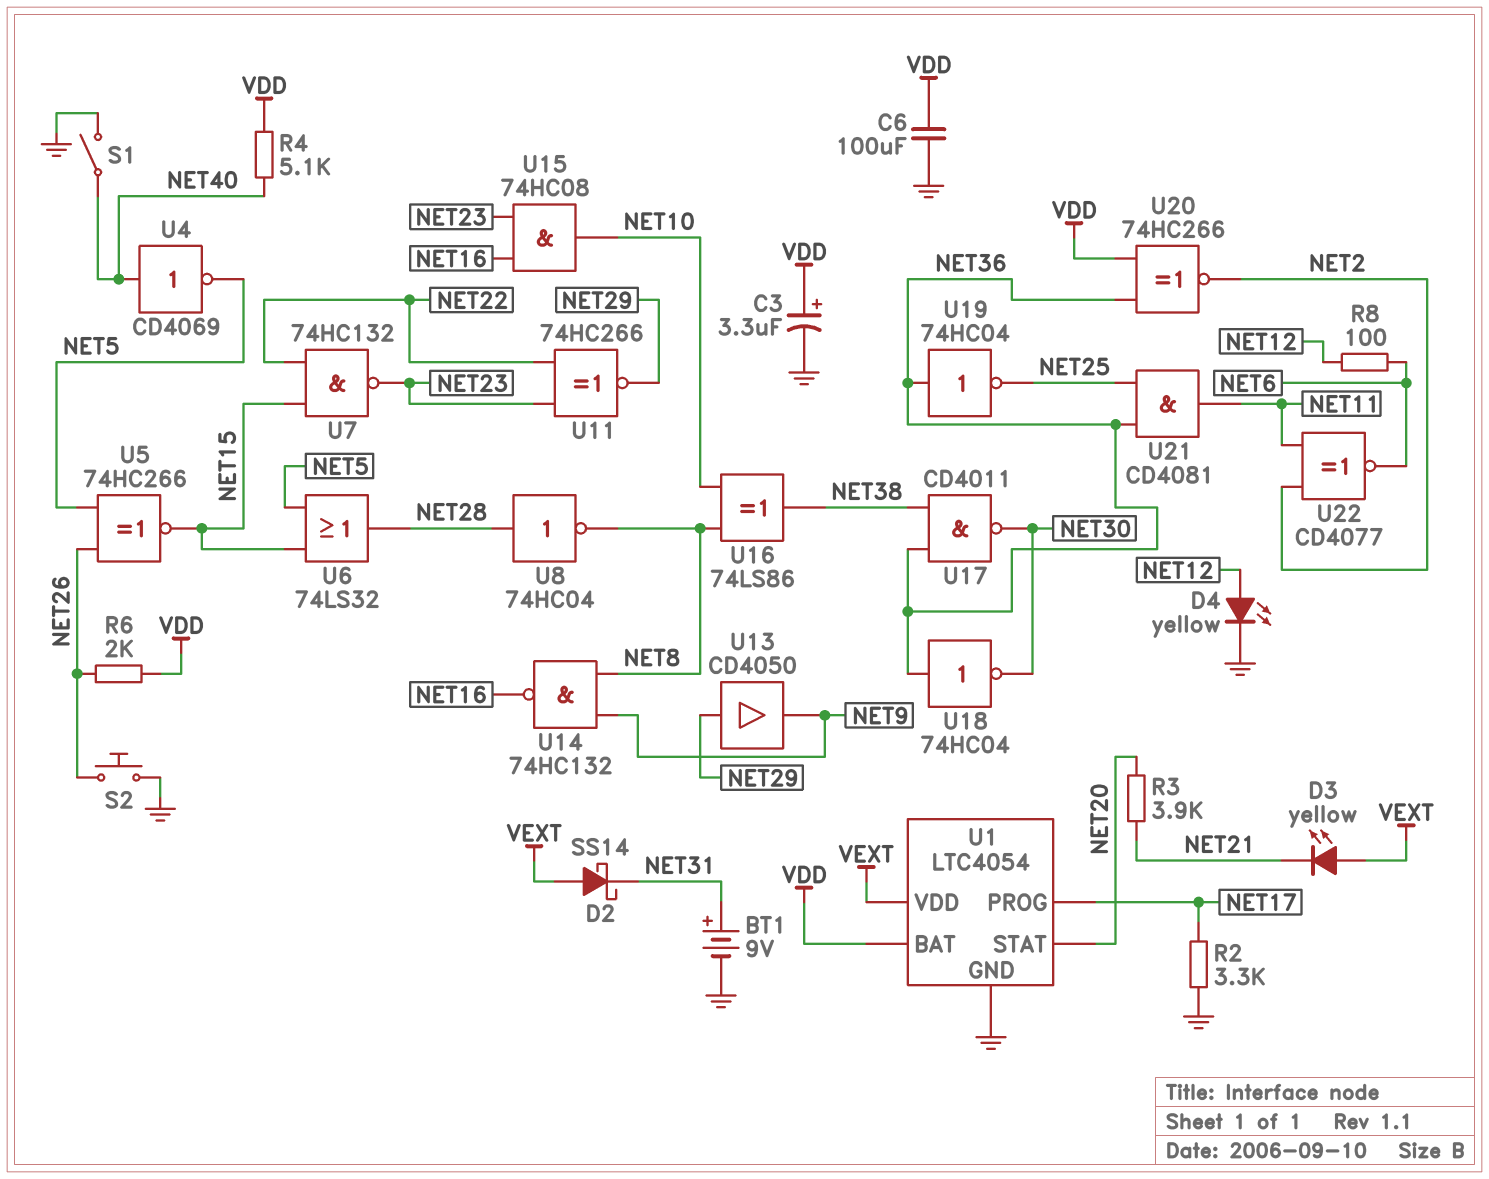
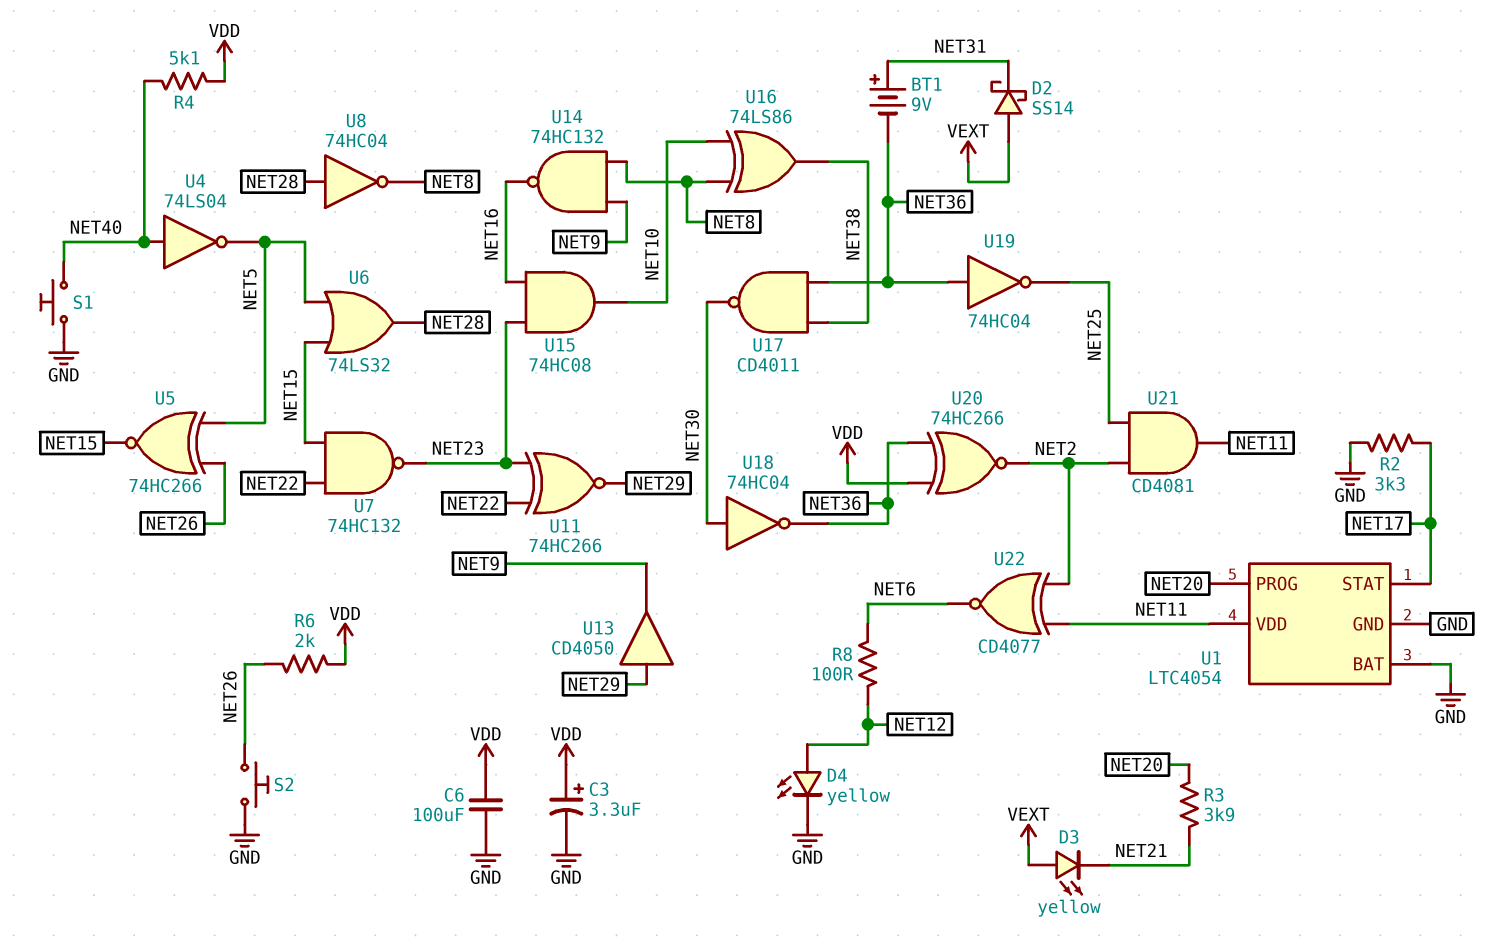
BT1: 9V (plus NET31, minus GND) -> 9V (plus NET31, minus NET36)
S1: switch (GND, NET40) -> button (GND, NET40)
U1 pin BAT: VDD -> GND
U1 pin PROG: NET17 -> NET20
U1 pin STAT: NET20 -> NET17
U1 pin VDD: VEXT -> NET11
U4: NOT CD4069 (in NET40, out NET5) -> NOT 74LS04 (in NET40, out NET5)
U18: NOT 74HC04 (in NET36, out NET30) -> NOT 74HC04 (in NET30, out NET36)
U21: AND CD4081 (in NET25, in NET36, out NET11) -> AND CD4081 (in NET2, in NET25, out NET11)

